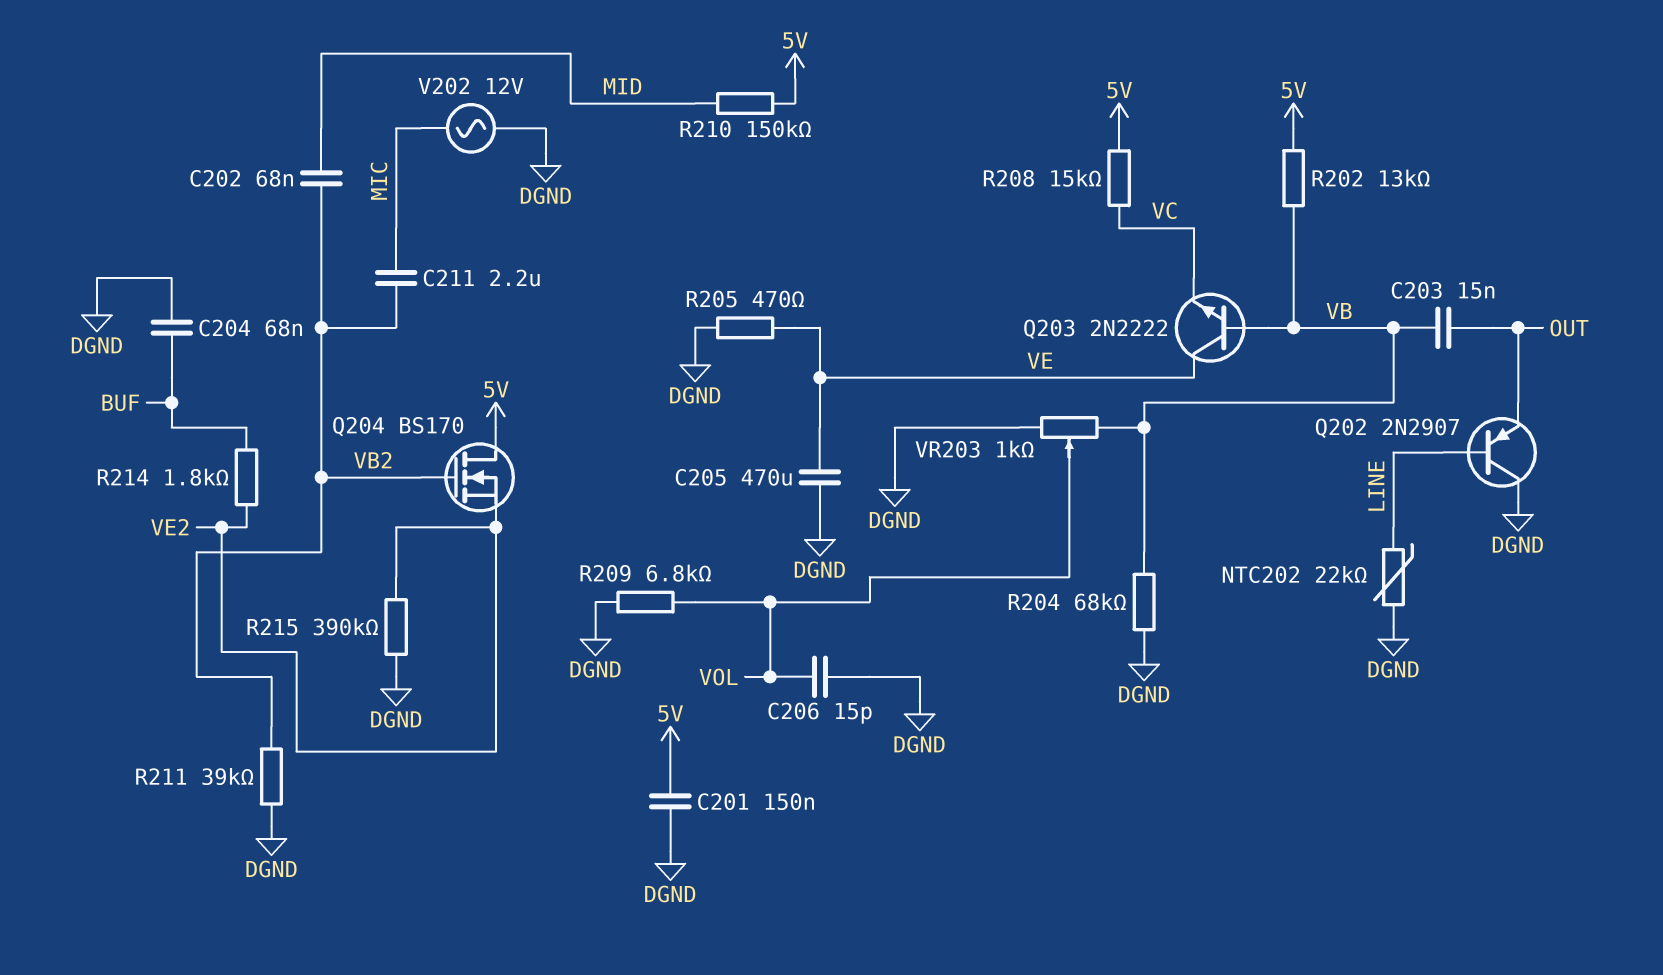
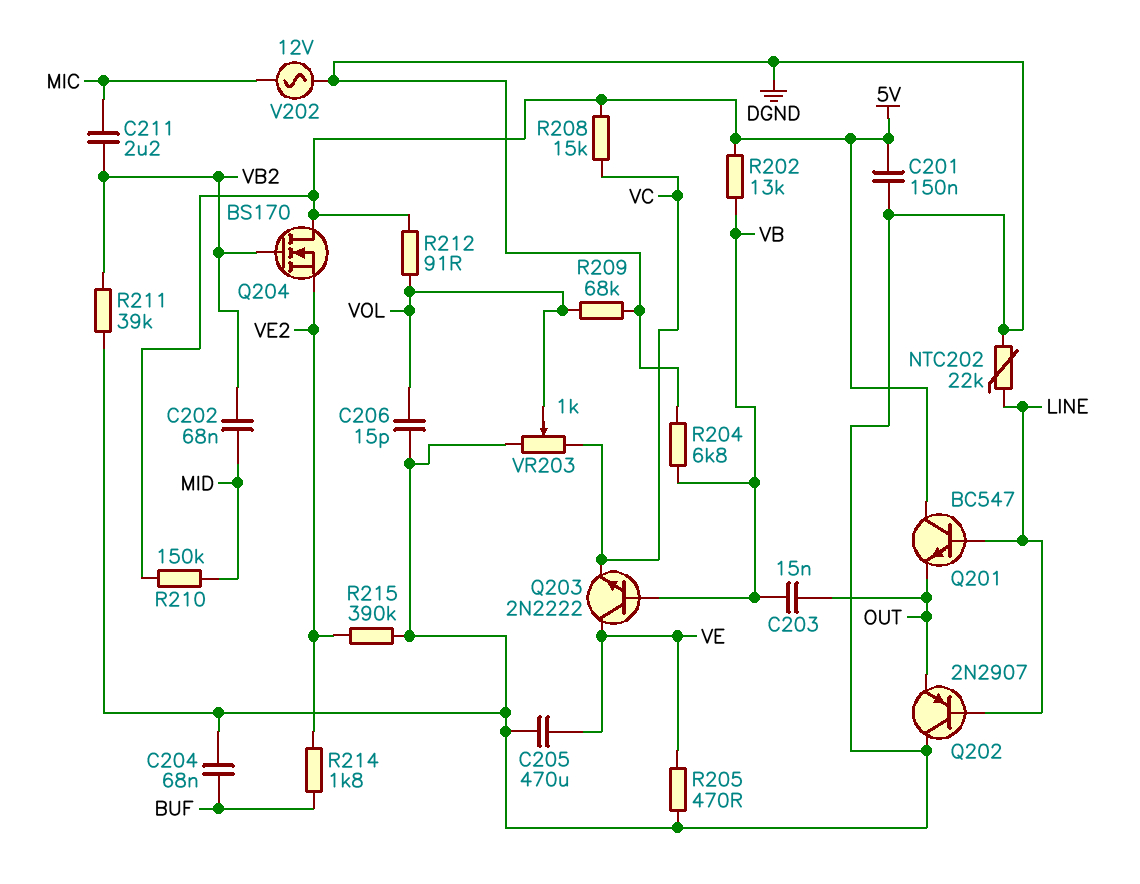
Q201: none -> NPN BC547 (B LINE, C 5V, E OUT)
R204: 68k (DGND, VB) -> 6.8k (DGND, VB)
R209: 6.8k (DGND, VOL) -> 68k (DGND, VOL)
R212: none -> 91 (5V, VOL)
VR203: 1k (DGND, VB, wiper VOL) -> 1k (DGND, VC, wiper VOL)

